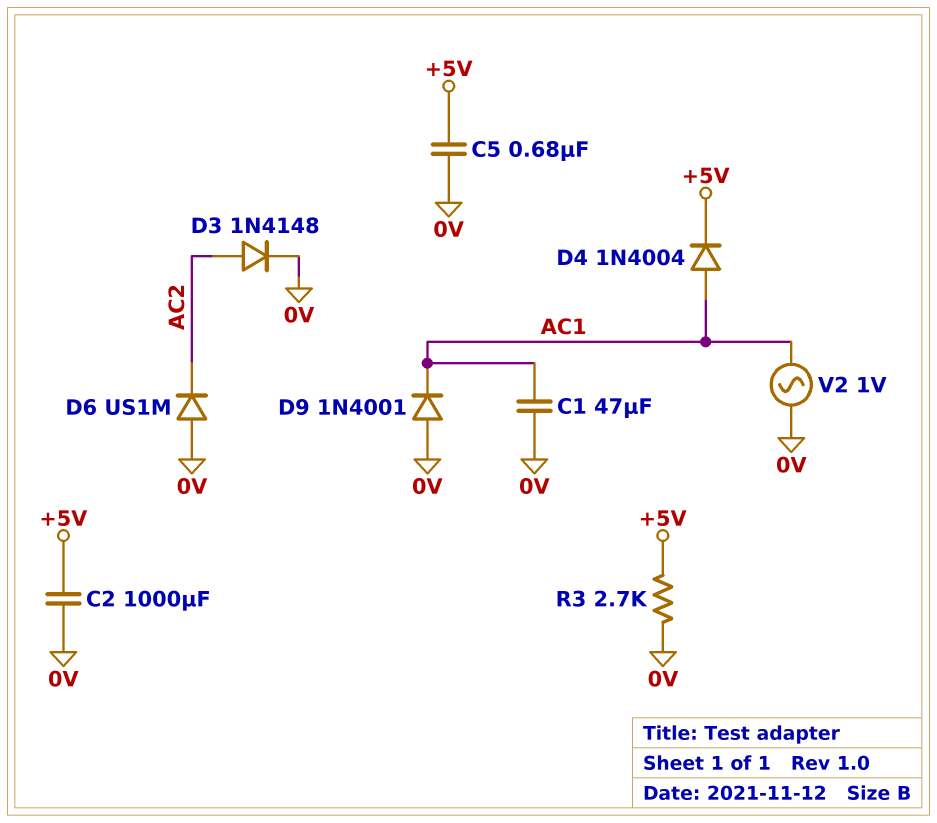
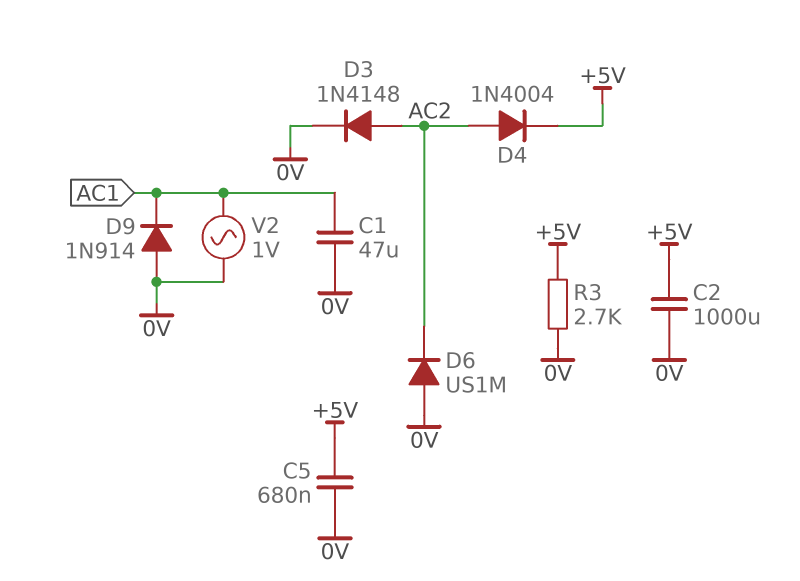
D4: diode 1N4004 (A AC1, K +5V) -> diode 1N4004 (A AC2, K +5V)
D9: diode 1N4001 (A 0V, K AC1) -> diode 1N914 (A 0V, K AC1)

